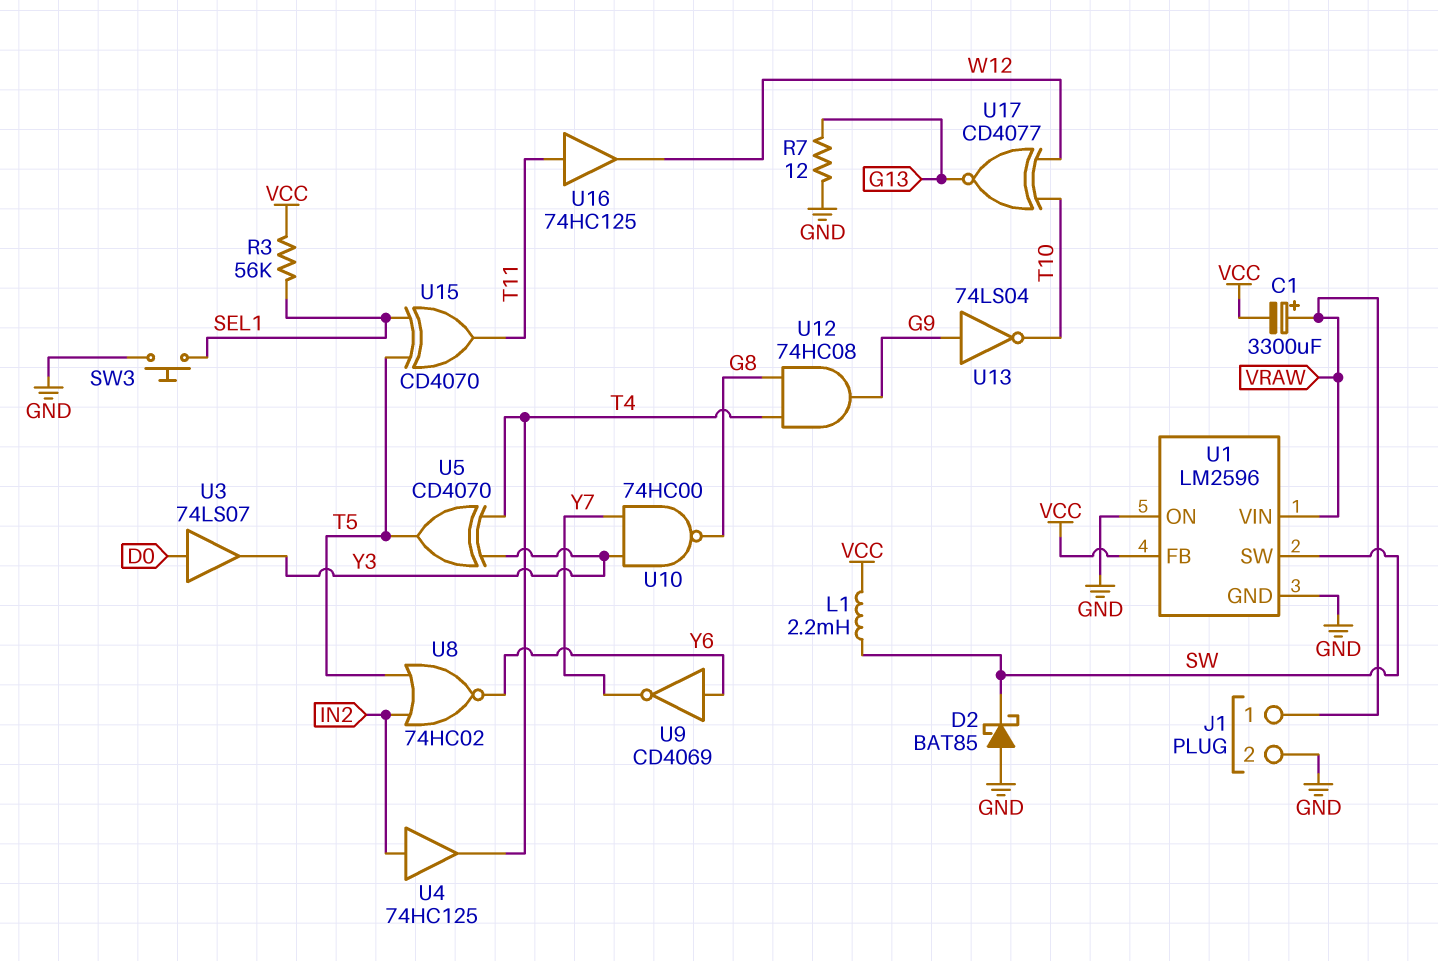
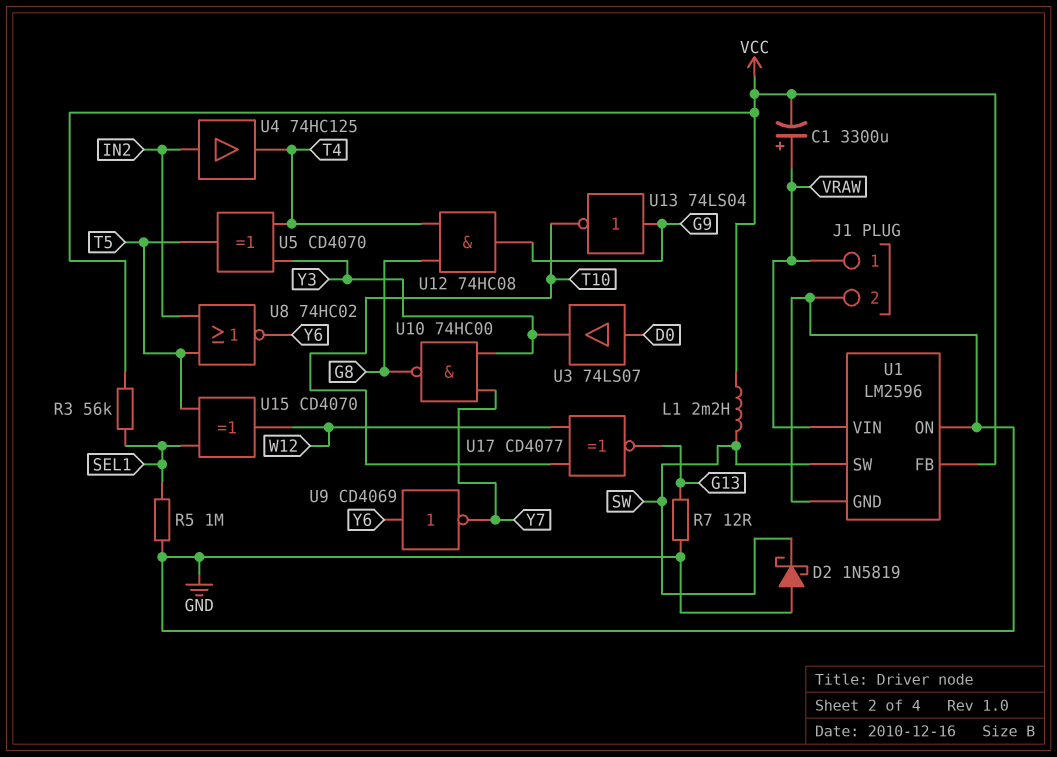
D2: schottky BAT85 (A GND, K SW) -> schottky 1N5819 (A GND, K SW)
R5: none -> 1M (GND, SEL1)
SW3: button (GND, SEL1) -> none
U15: XOR CD4070 (in SEL1, in T5, out T11) -> XOR CD4070 (in SEL1, in T5, out W12)
U16: buffer 74HC125 (in T11, out W12) -> none

